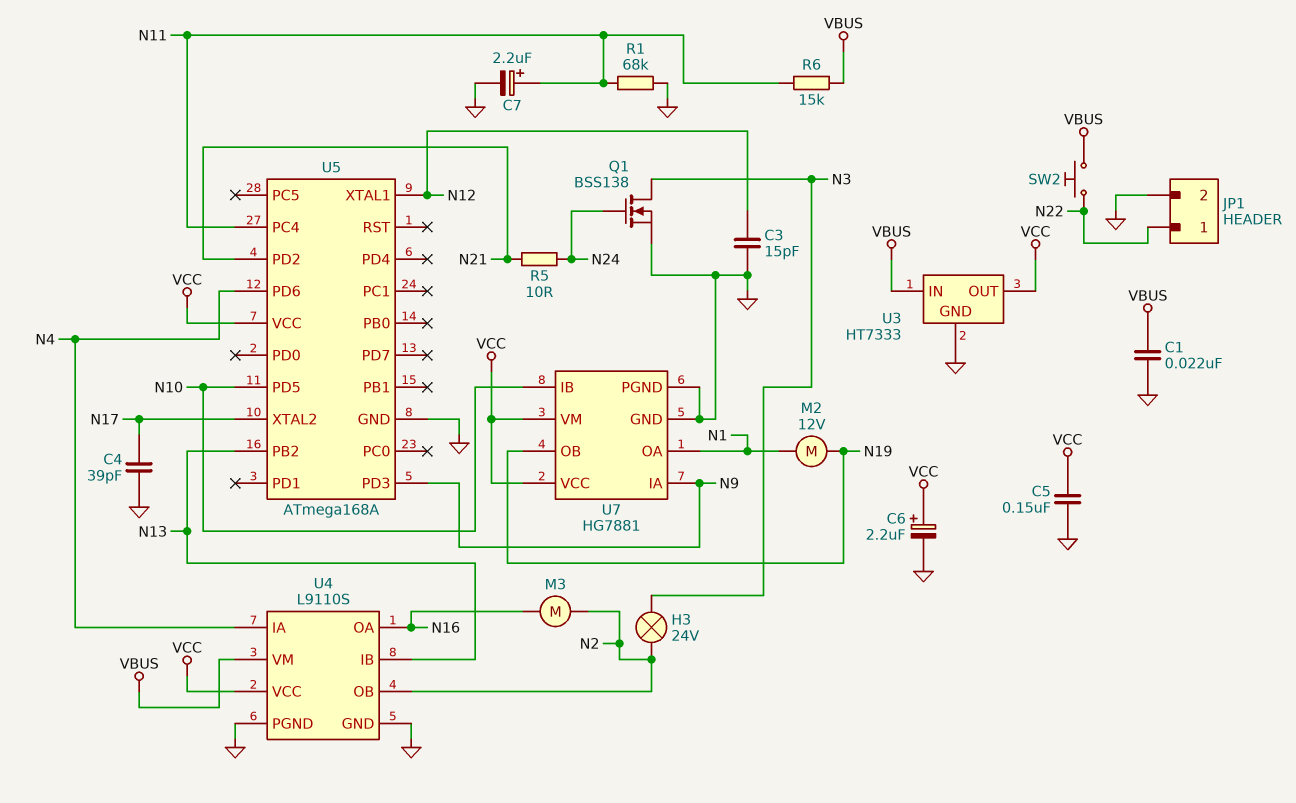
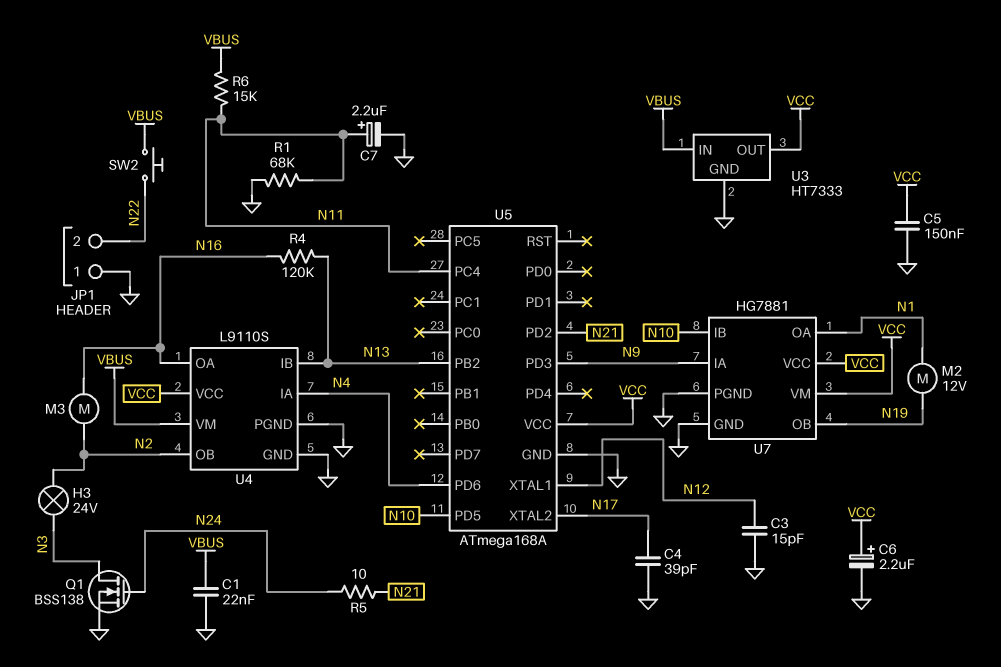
JP1 pin 1: N22 -> GND
JP1 pin 2: GND -> N22
R4: none -> 120k (N13, N16)

